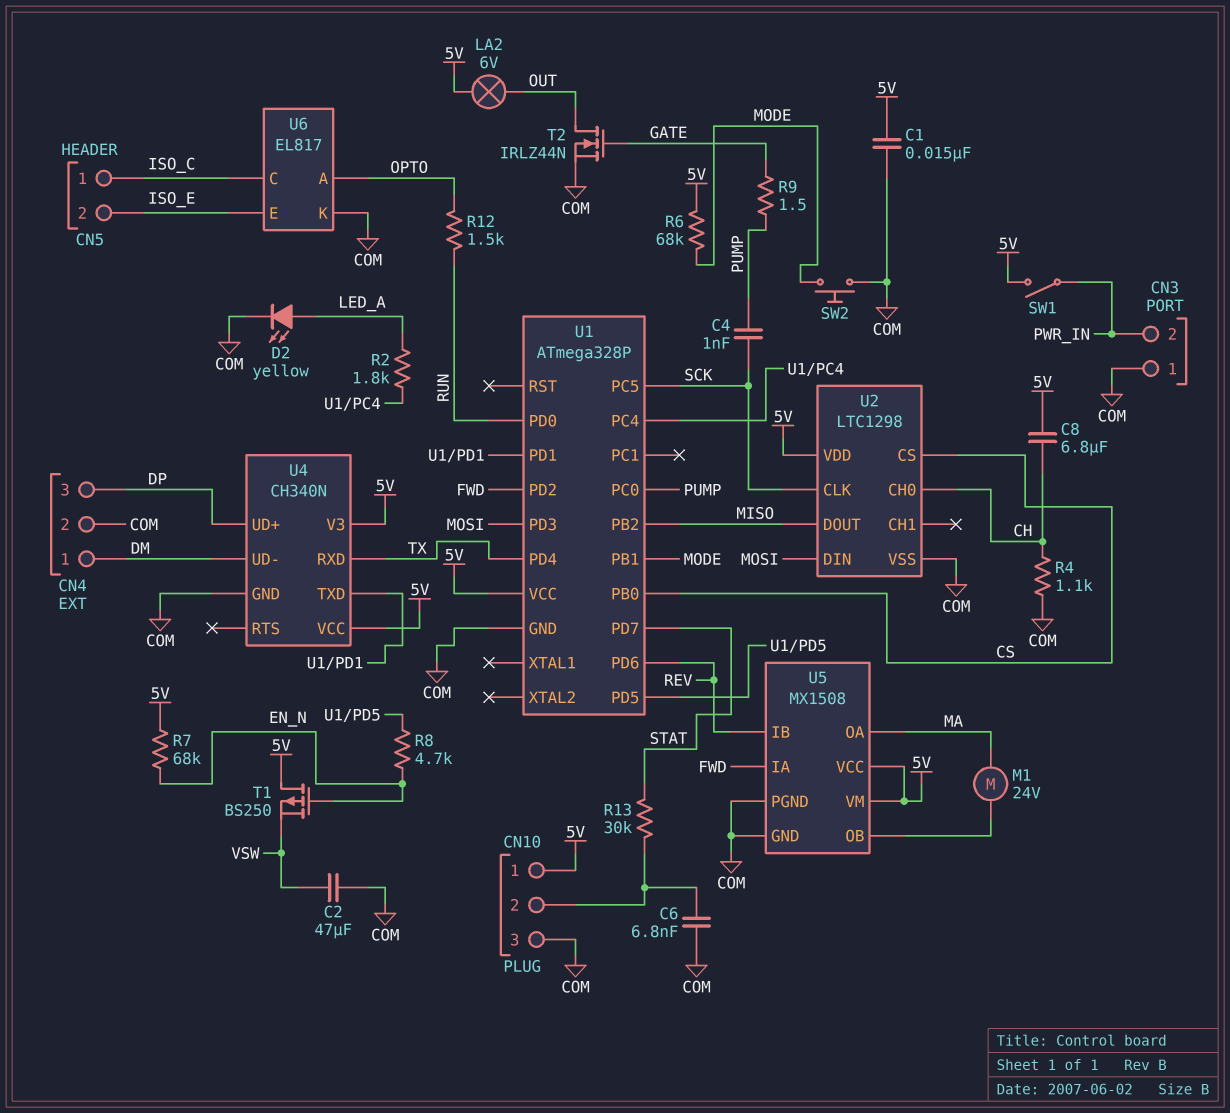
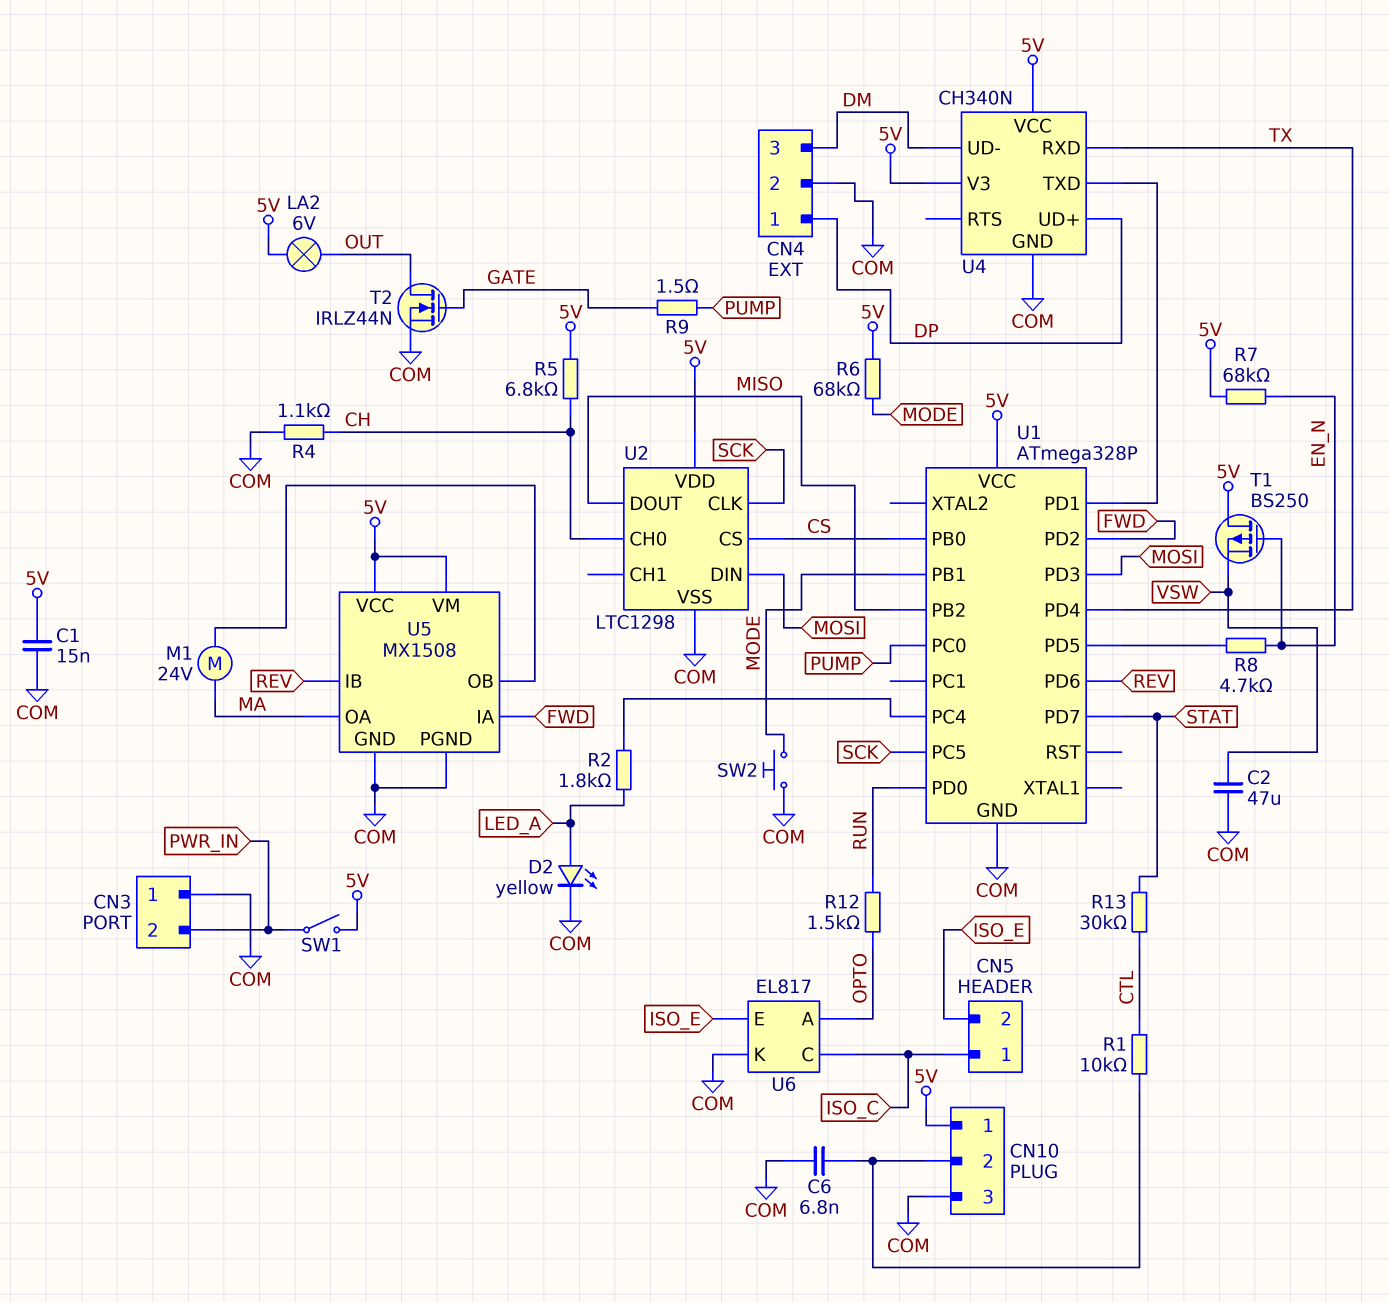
C4: 1nF (PUMP, SCK) -> none
C8: 6.8uF (5V, CH) -> none
CN4 pin 1: DM -> DP
CN4 pin 3: DP -> DM
R1: none -> 10k (CN10/2, CTL)
R5: none -> 6.8k (5V, CH)
R13: 30k (CN10/2, STAT) -> 30k (CTL, STAT)

